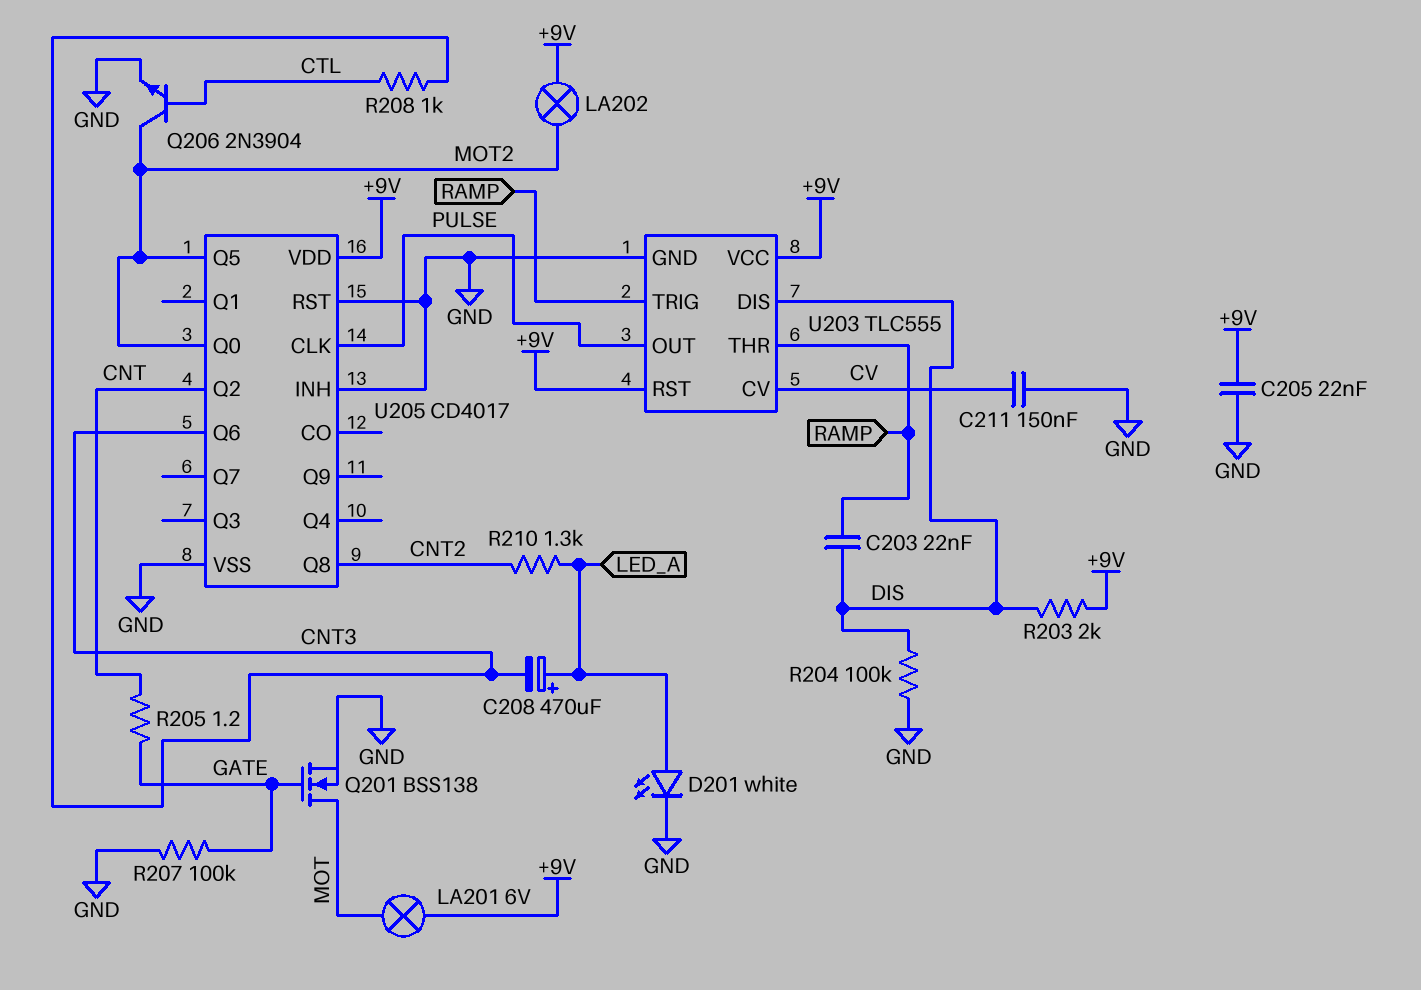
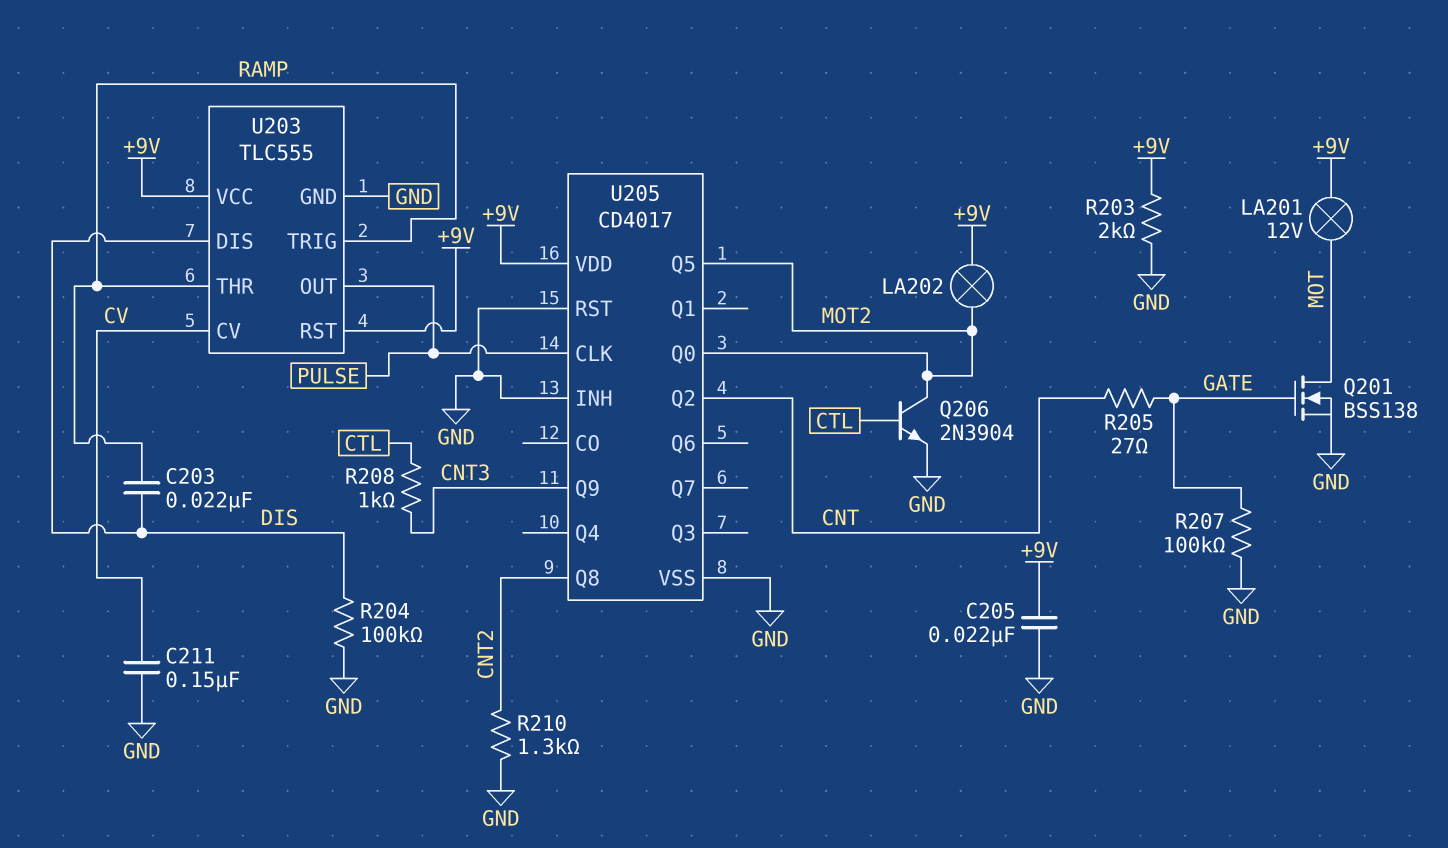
C208: 470uF (plus LED_A, minus CNT3) -> none
D201: LED white (A LED_A, K GND) -> none
LA201: lamp 6V (+9V, MOT) -> lamp 12V (+9V, MOT)
R203: 2k (+9V, DIS) -> 2k (+9V, GND)
R205: 1.2 (CNT, GATE) -> 27 (CNT, GATE)
R210: 1.3k (CNT2, LED_A) -> 1.3k (CNT2, GND)
U205 pin Q6: CNT3 -> none
U205 pin Q9: none -> CNT3

